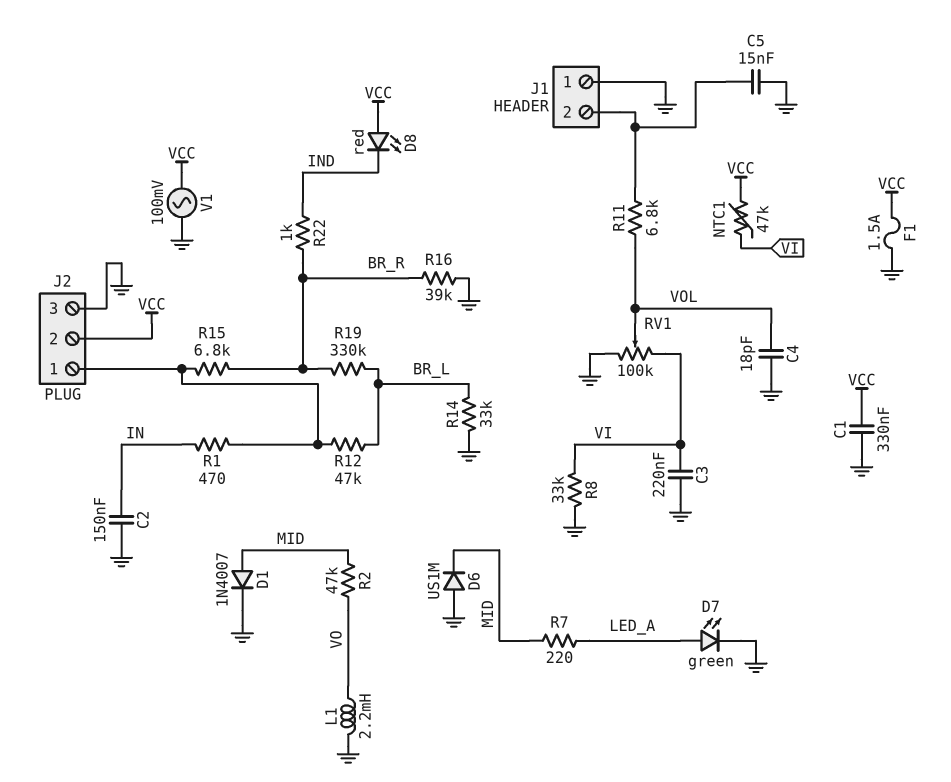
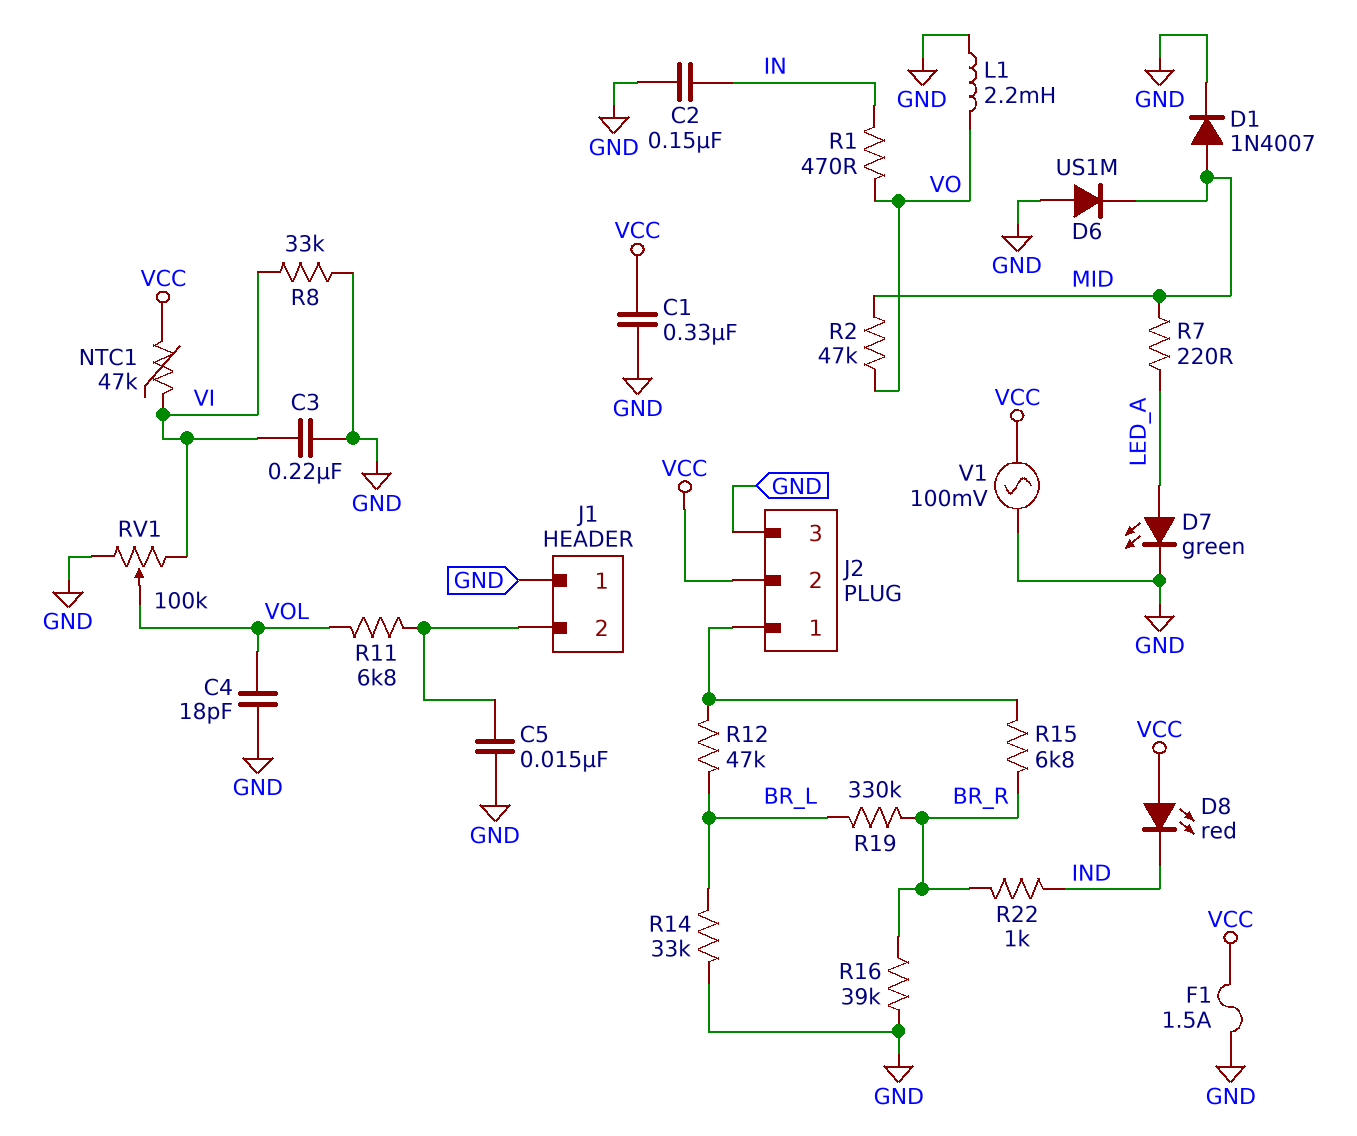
R1: 470 (IN, J2/1) -> 470 (IN, VO)

